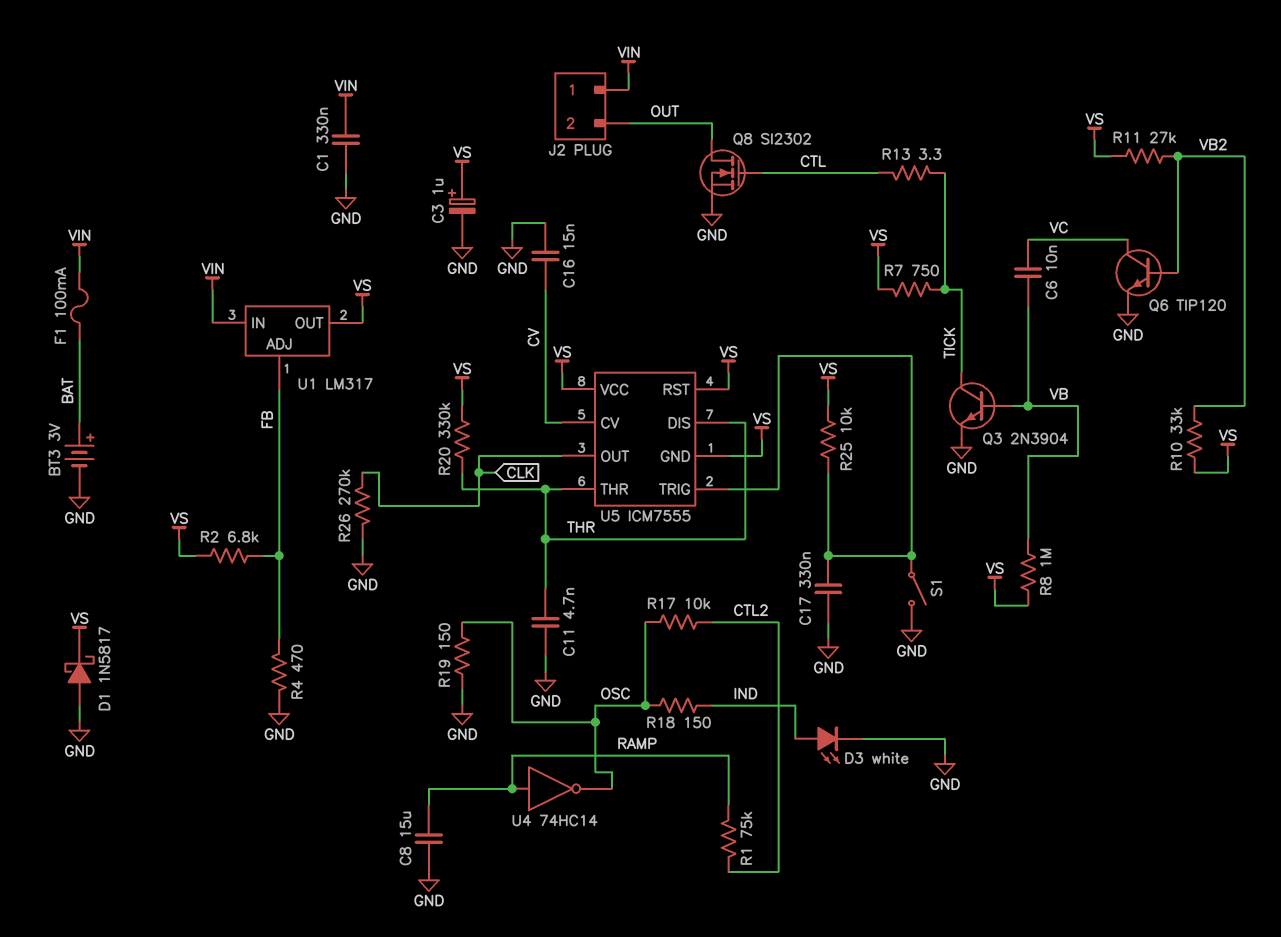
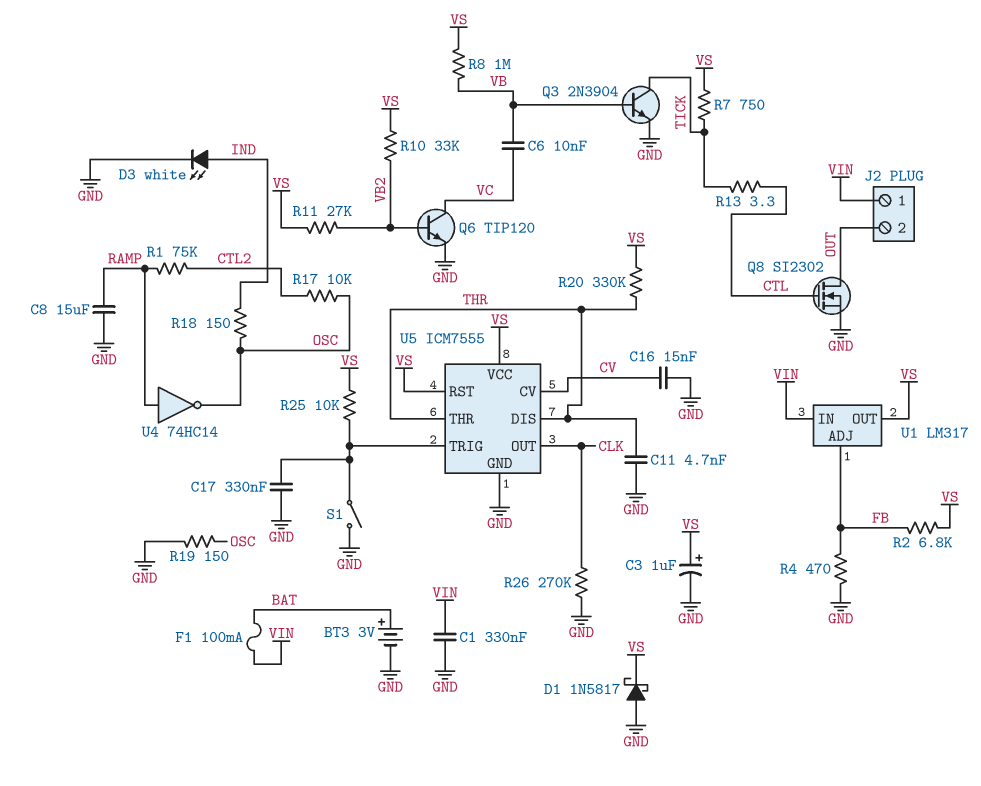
U5 pin GND: VS -> GND

